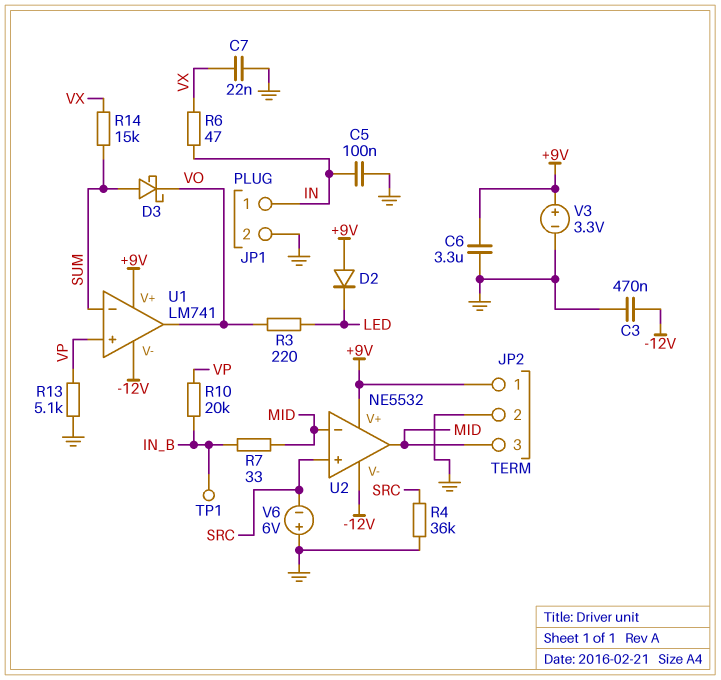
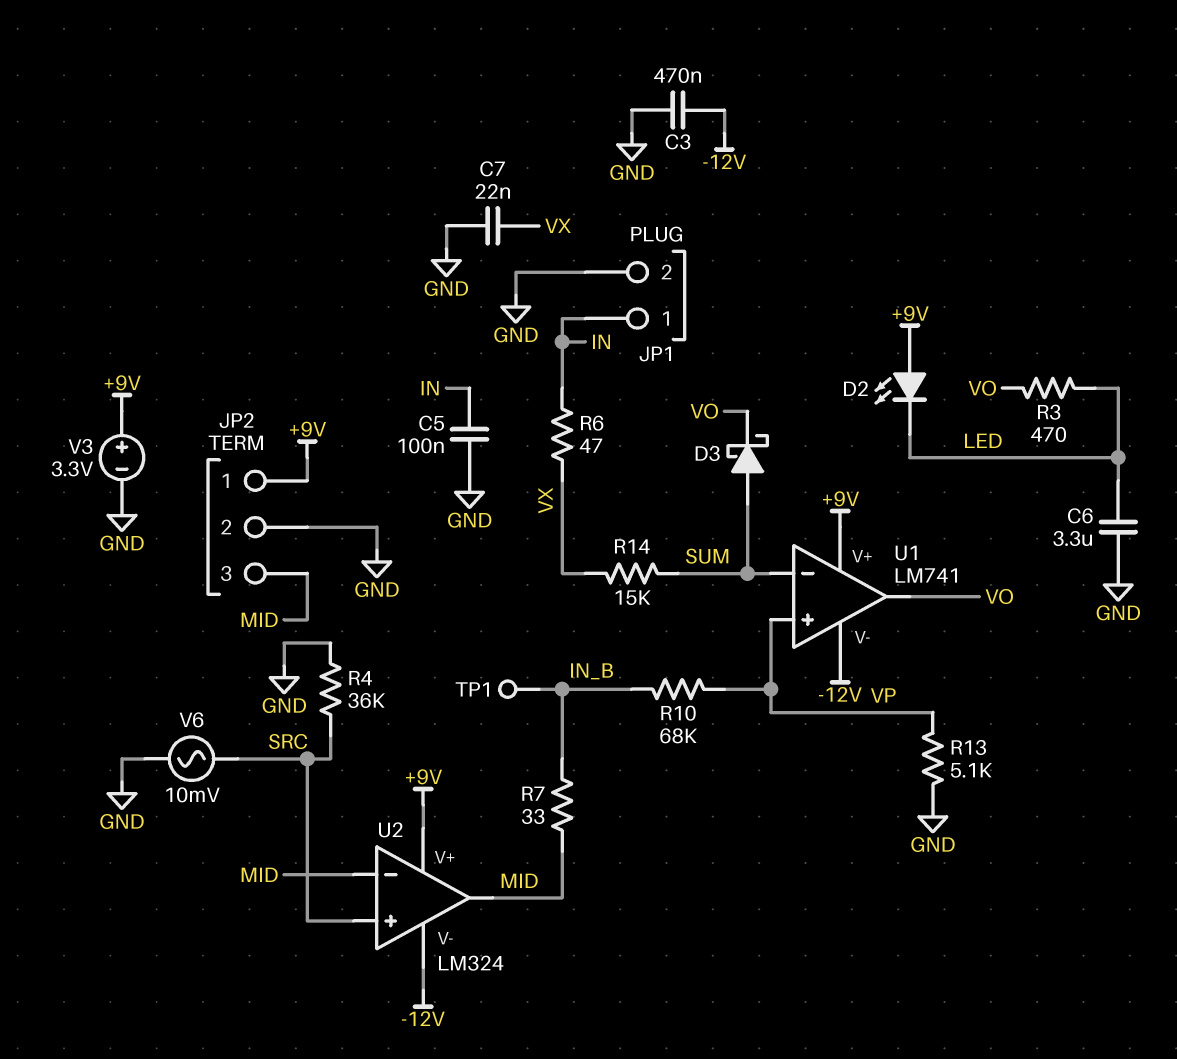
C6: 3.3uF (+9V, GND) -> 3.3uF (GND, LED)
D2: diode (A +9V, K LED) -> LED (A +9V, K LED)
R3: 220 (LED, VO) -> 470 (LED, VO)
R10: 20k (IN_B, VP) -> 68k (IN_B, VP)
U2: NE5532 -> LM324
V6: 6V (plus GND, minus SRC) -> AC 10mV (GND, SRC)

